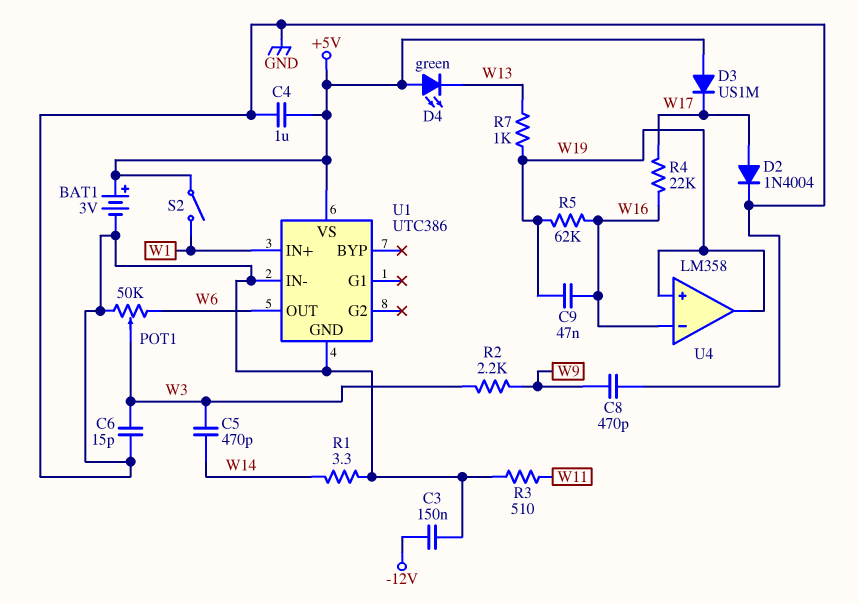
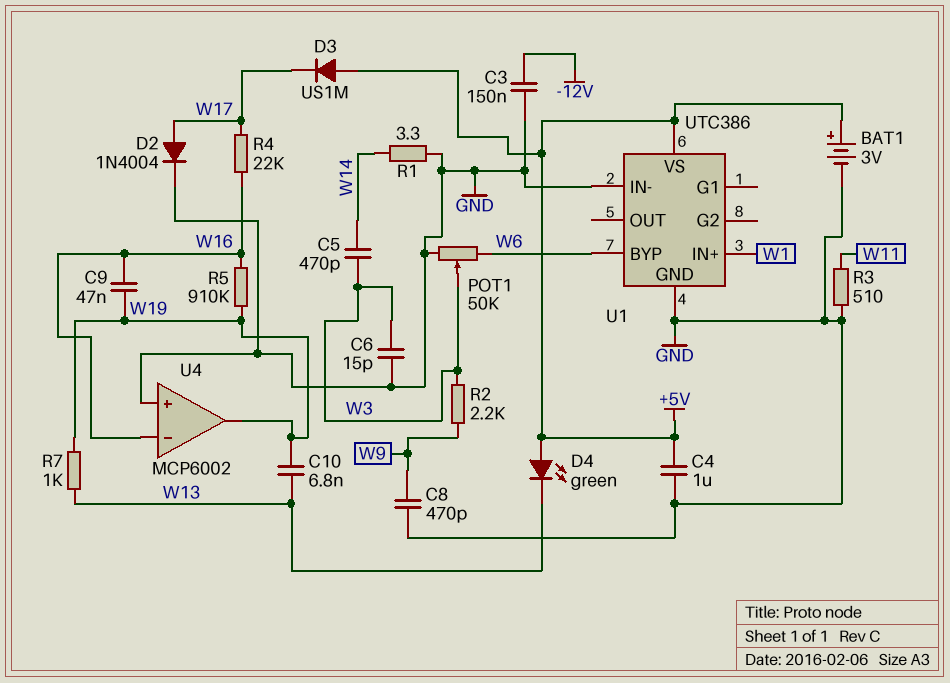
C10: none -> 6.8nF (W13, W19)
R5: 62k (W16, W19) -> 910k (W16, W19)
S2: switch (+5V, W1) -> none
U1 pin BYP: none -> W6
U1 pin OUT: W6 -> none
U4: LM358 -> MCP6002
U4 pin in+: W19 -> GND

